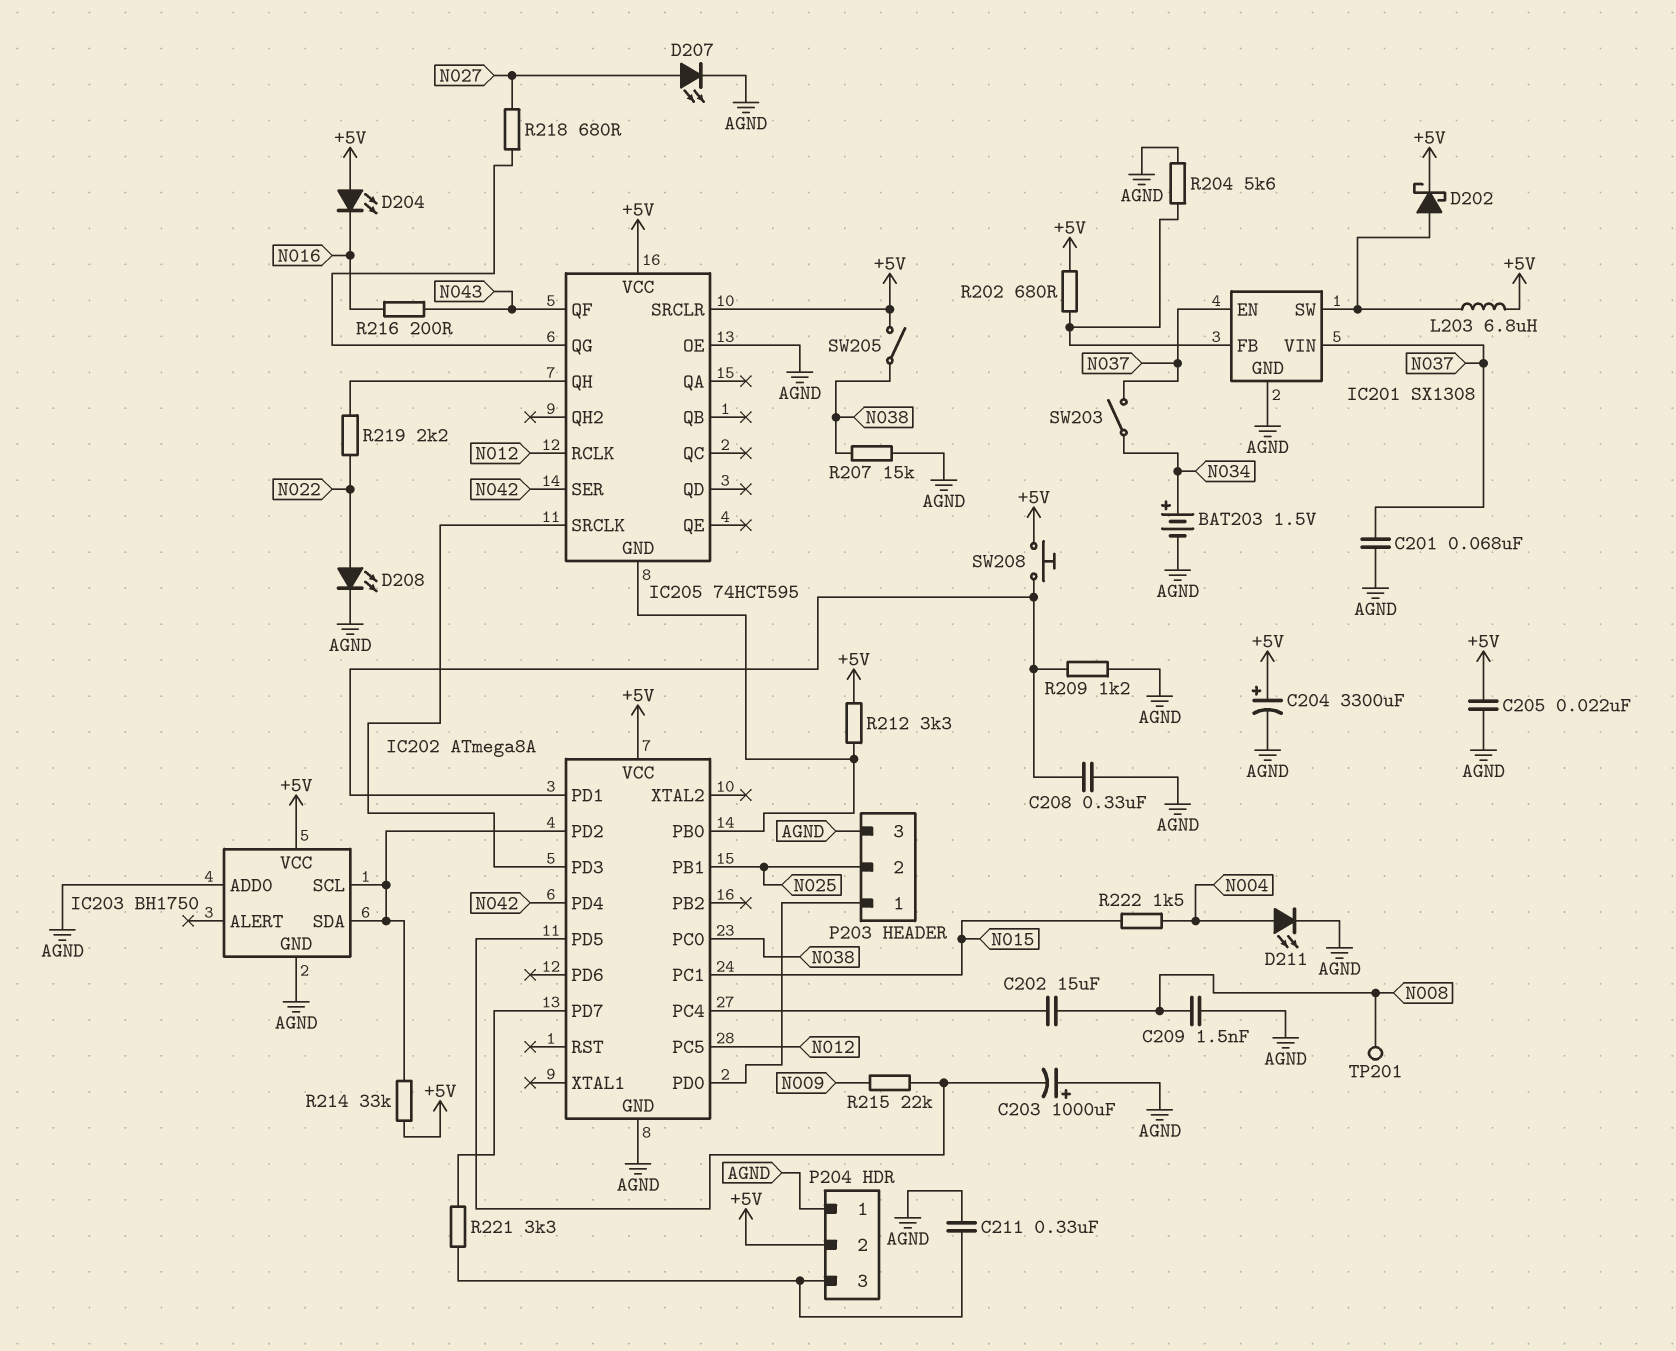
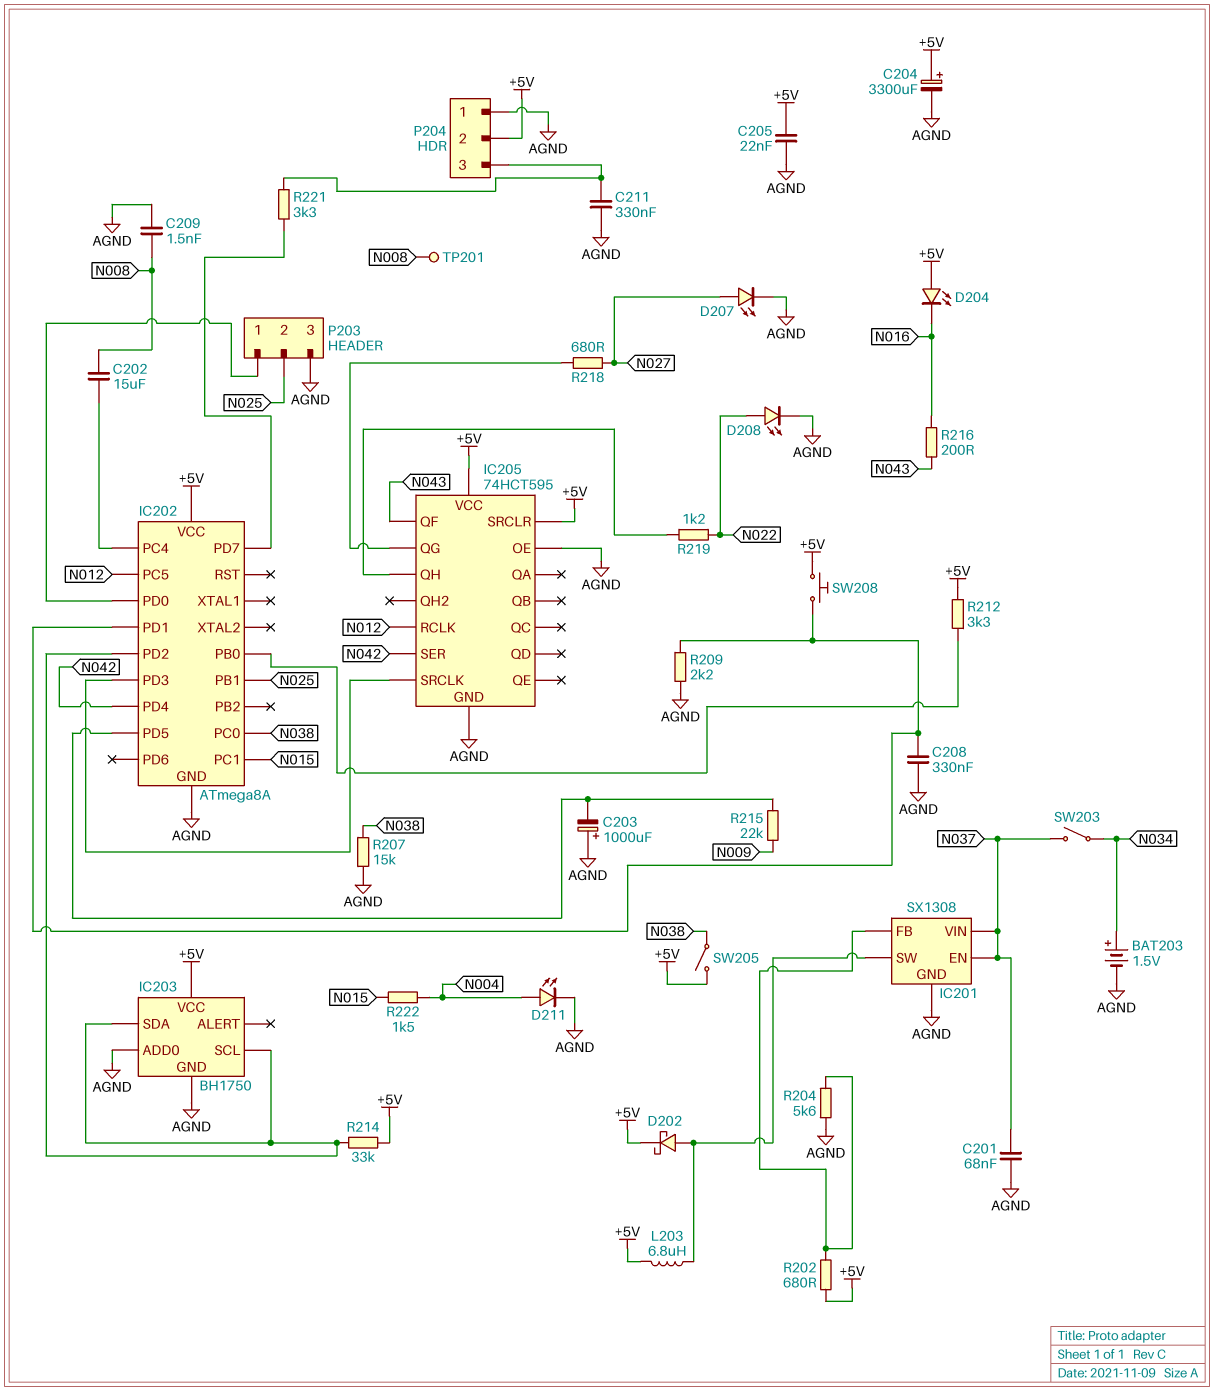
IC205 pin GND: IC202/PB0 -> AGND
R209: 1.2k (AGND, IC202/PD1) -> 2.2k (AGND, IC202/PD1)
R219: 2.2k (IC205/QH, N022) -> 1.2k (IC205/QH, N022)

